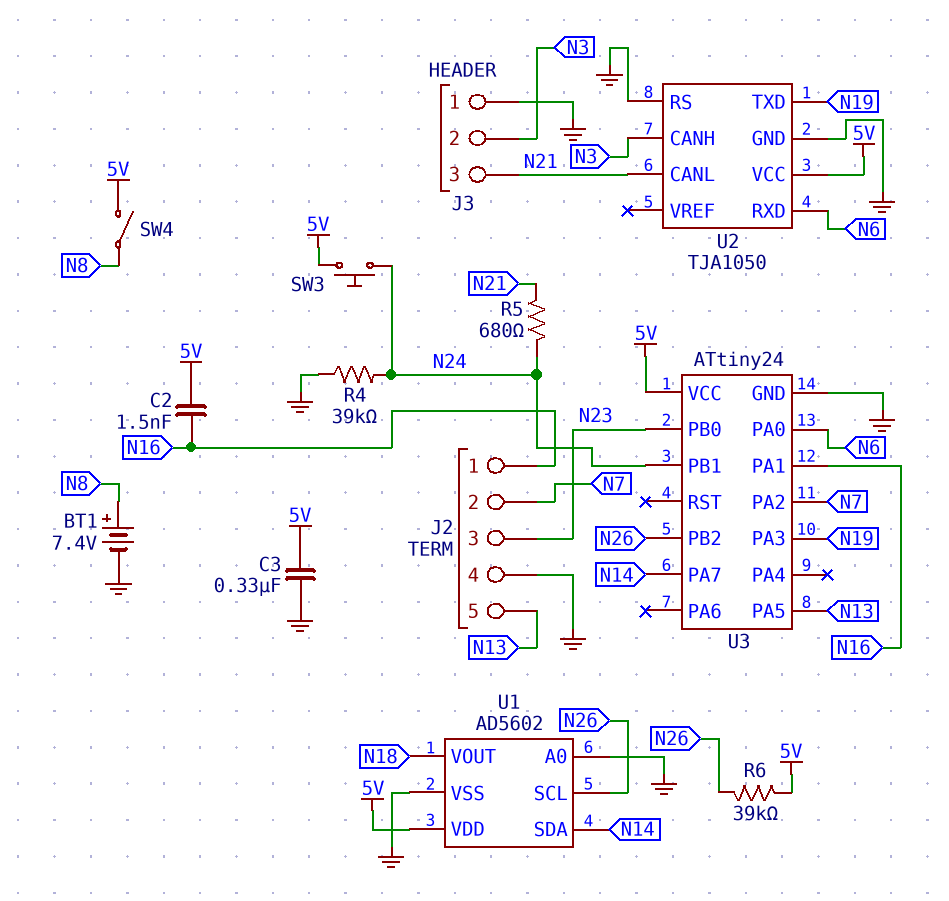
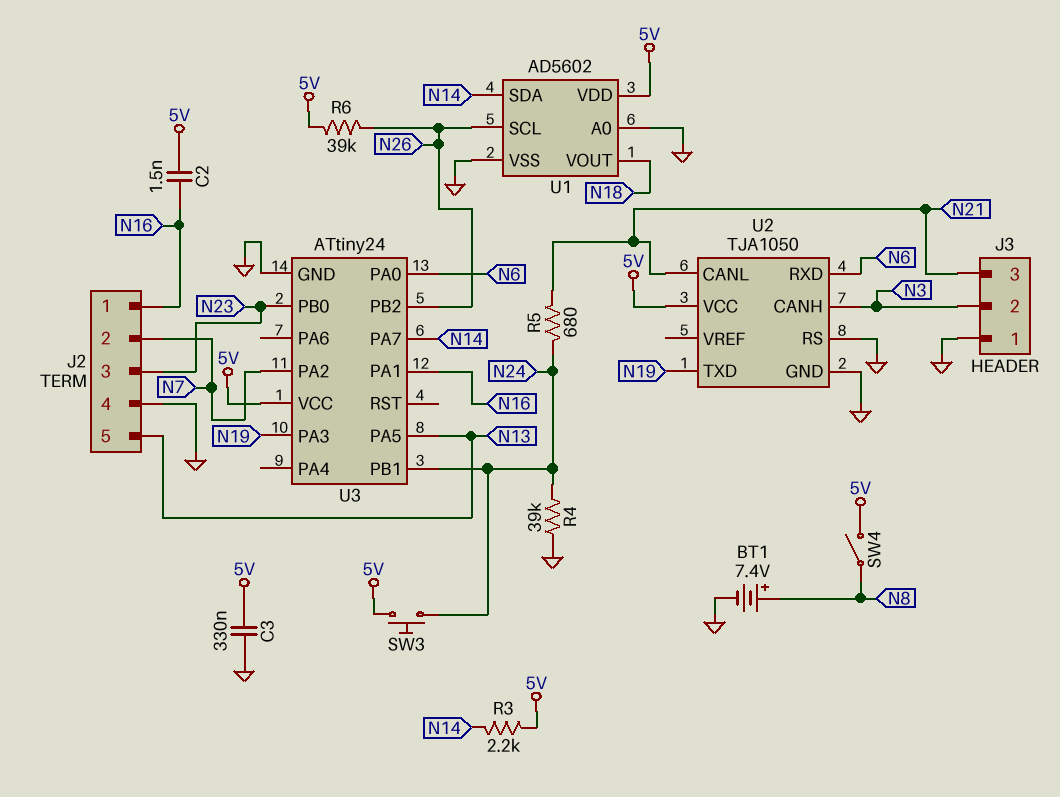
R3: none -> 2.2k (5V, N14)

